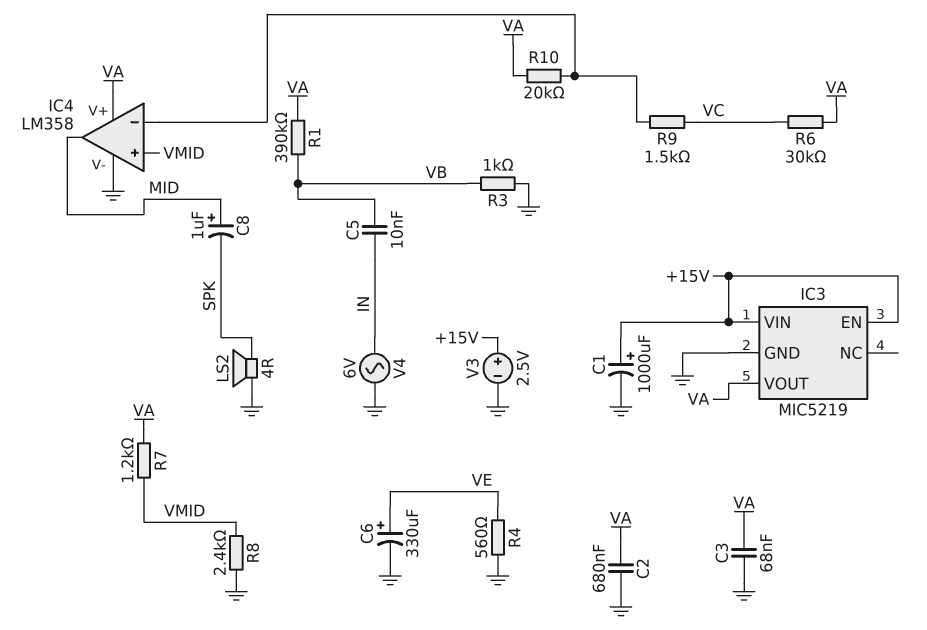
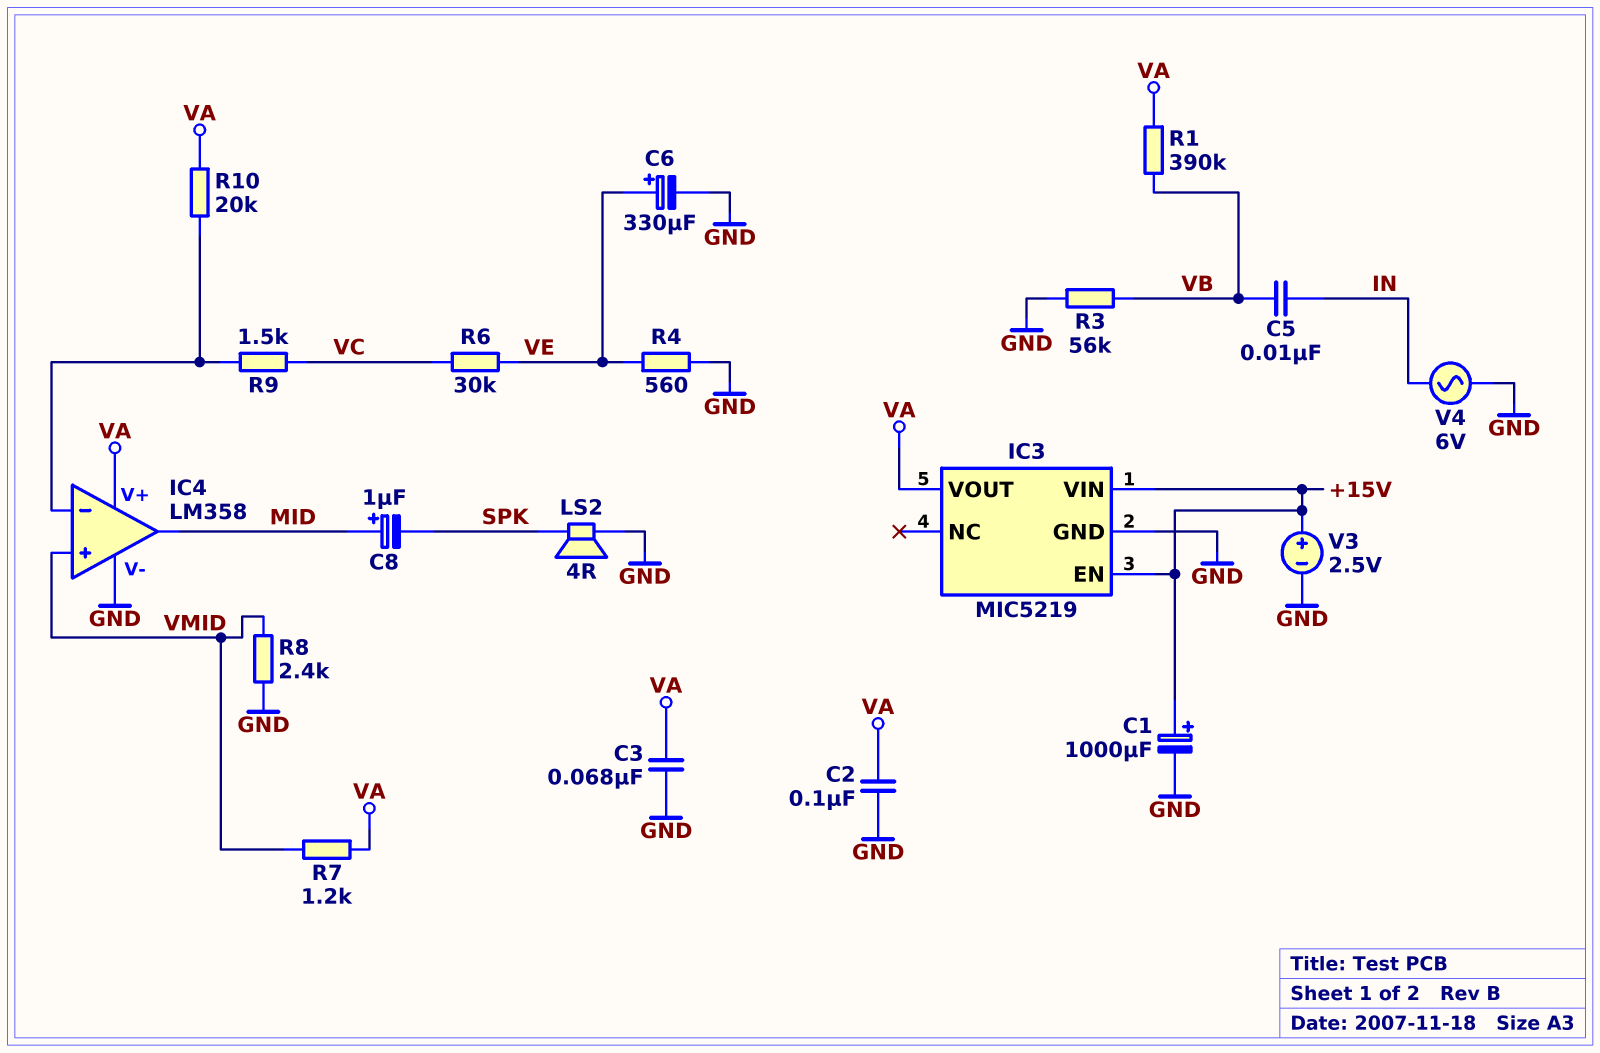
C2: 680nF (GND, VA) -> 100nF (GND, VA)
R3: 1k (GND, VB) -> 56k (GND, VB)
R6: 30k (VA, VC) -> 30k (VC, VE)

